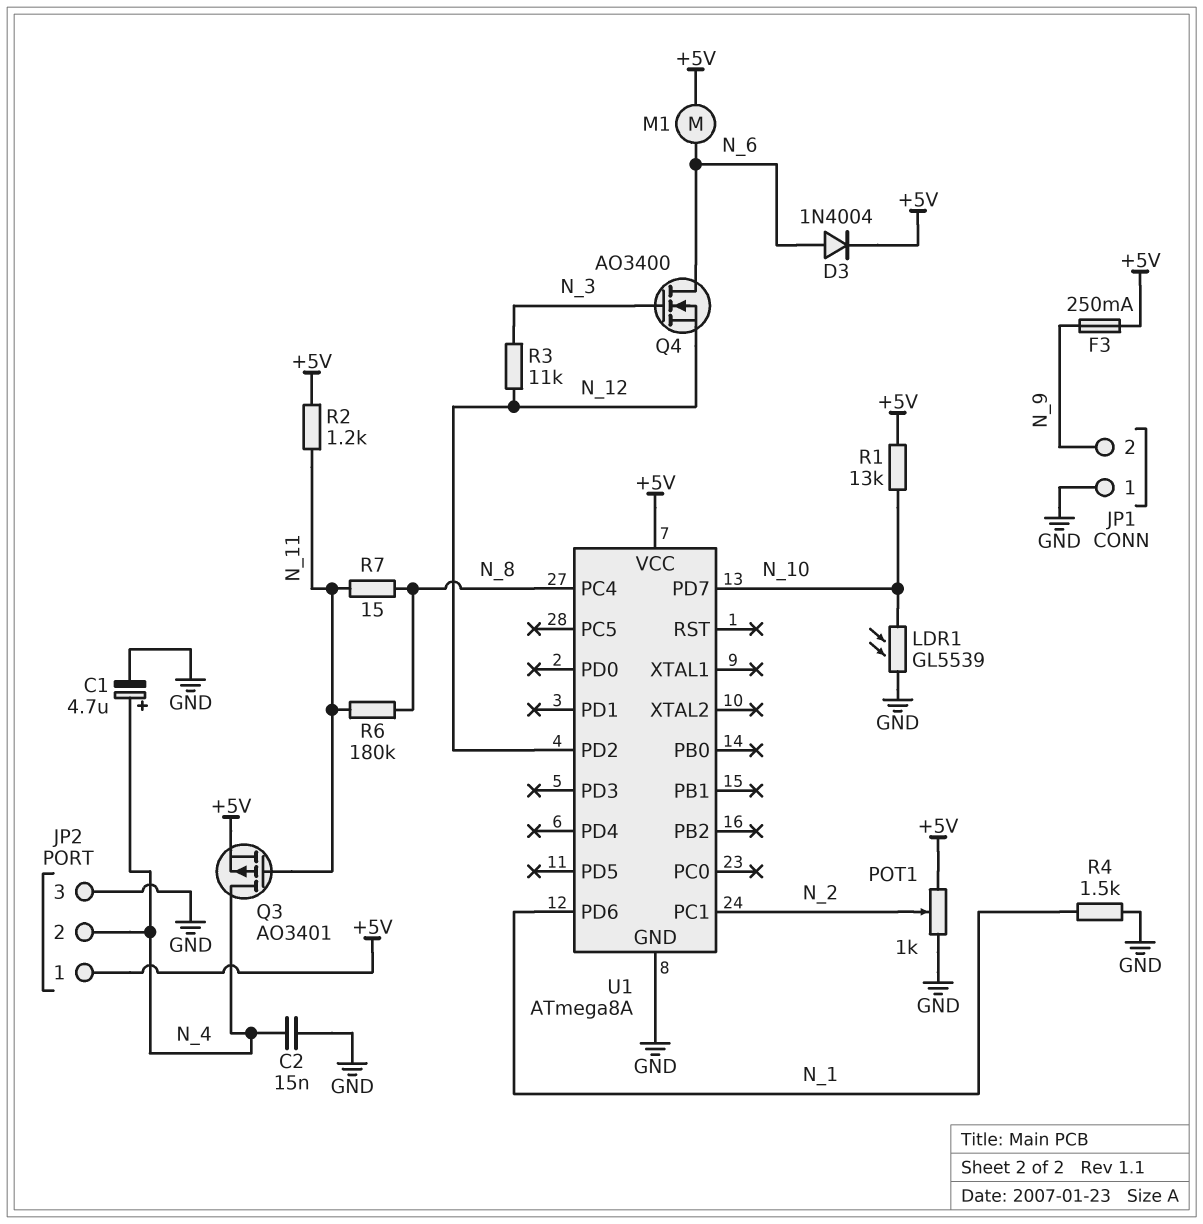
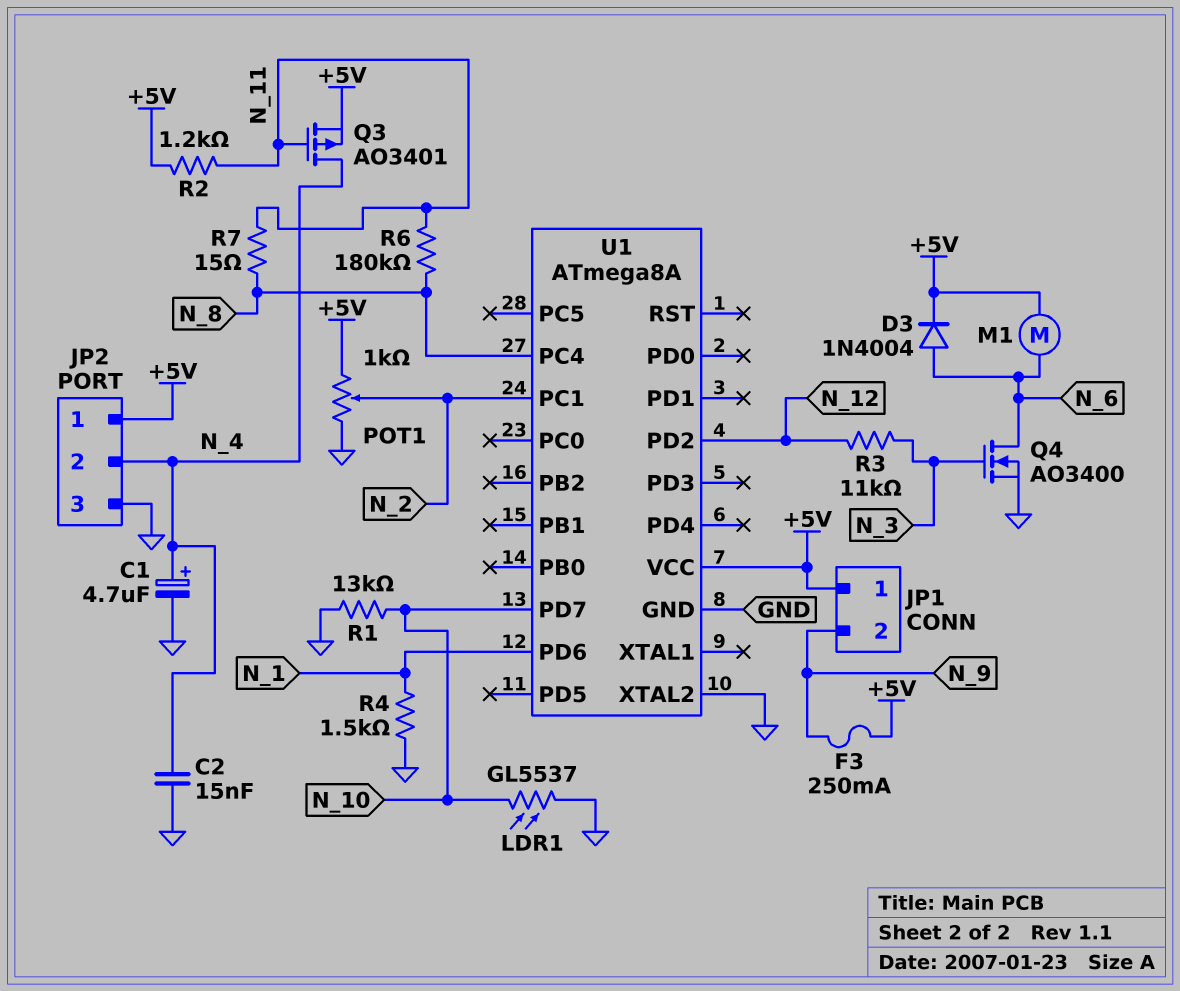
JP1 pin 1: GND -> +5V
LDR1: GL5539 (GND, N_10) -> GL5537 (GND, N_10)
Q4: NMOS AO3400 (G N_3, D N_6, S N_12) -> NMOS AO3400 (G N_3, D N_6, S GND)
R1: 13k (+5V, N_10) -> 13k (GND, N_10)
U1 pin XTAL2: none -> GND

